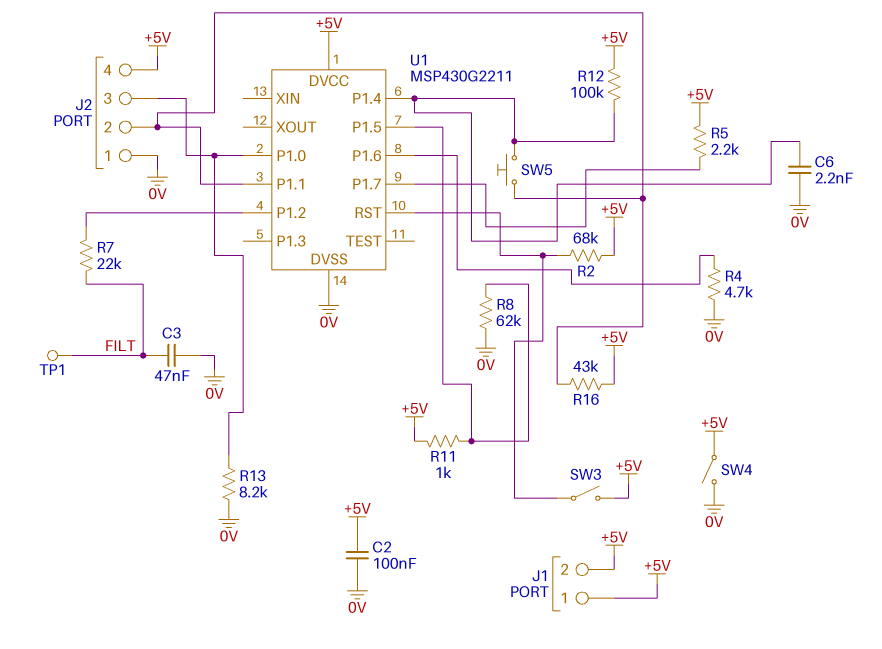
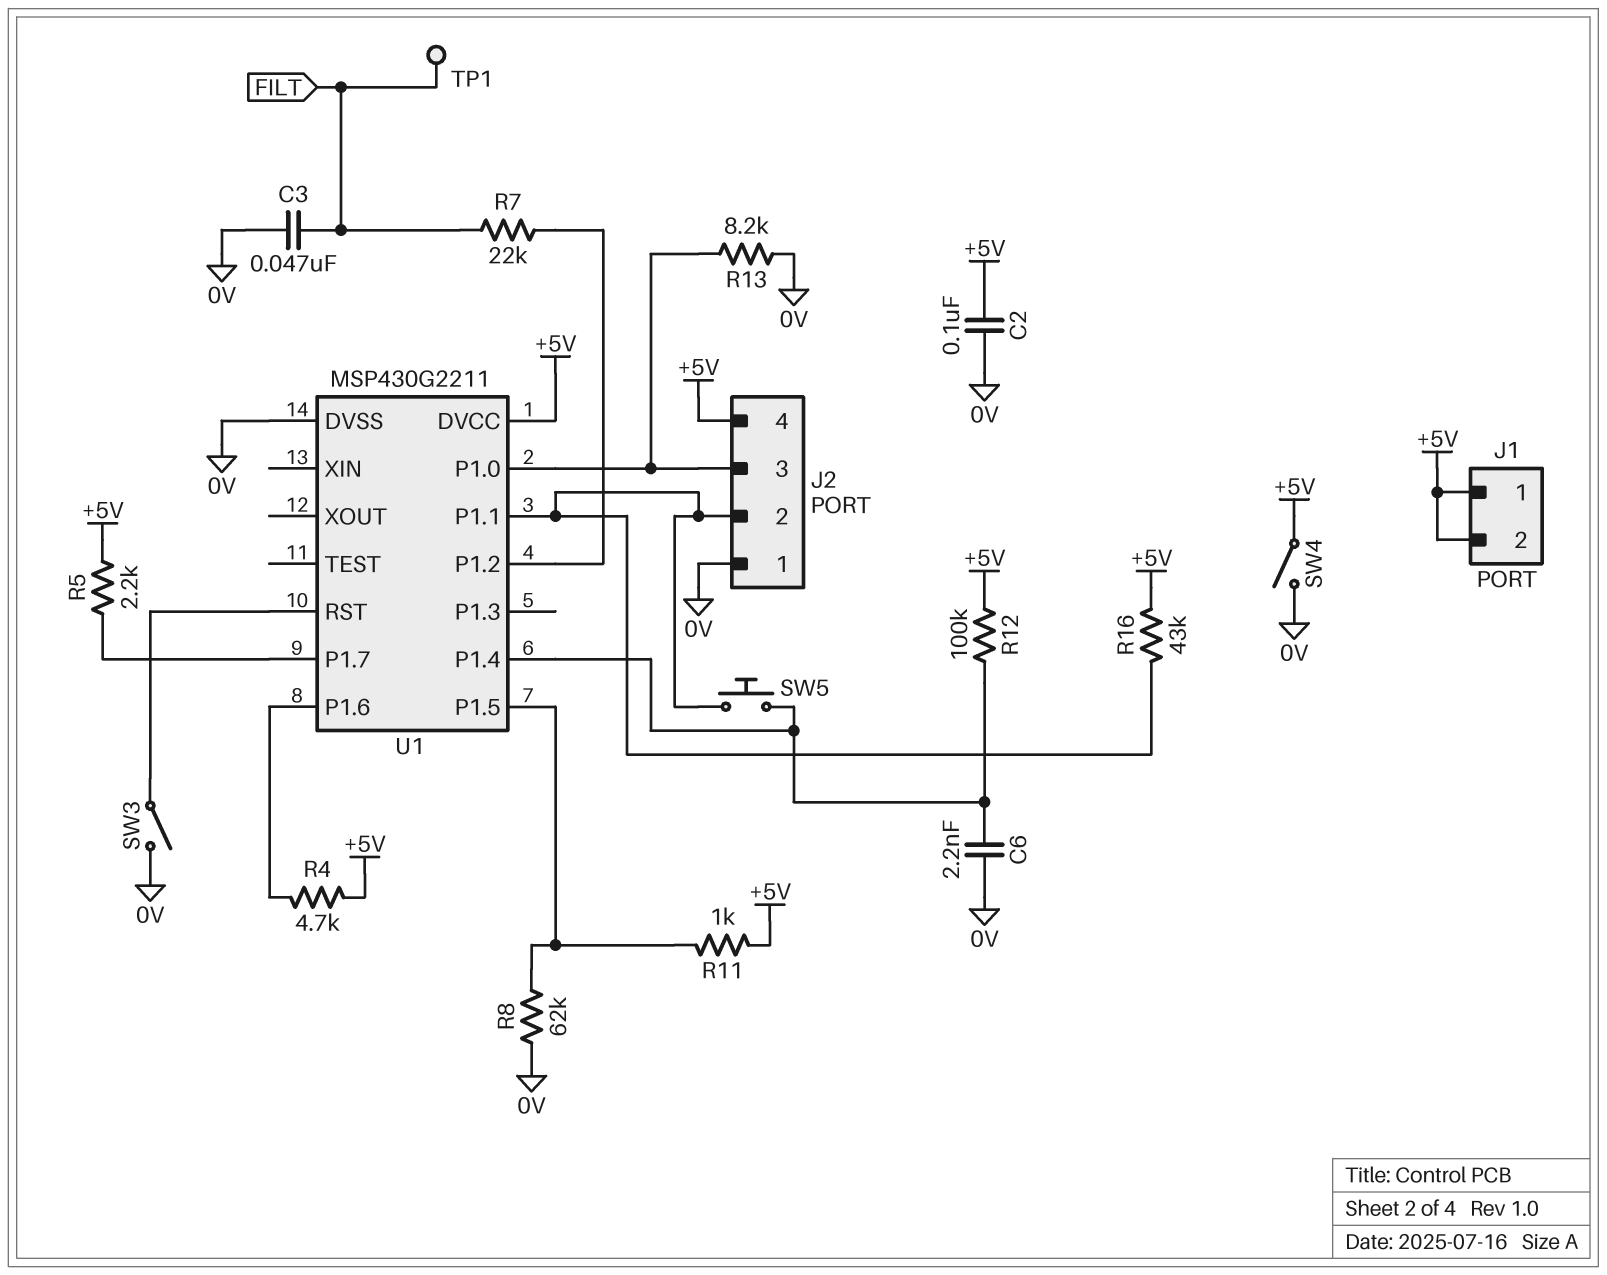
R2: 68k (+5V, U1/RST) -> none
R4: 4.7k (0V, U1/P1.6) -> 4.7k (+5V, U1/P1.6)
SW3: switch (+5V, U1/RST) -> switch (0V, U1/RST)

